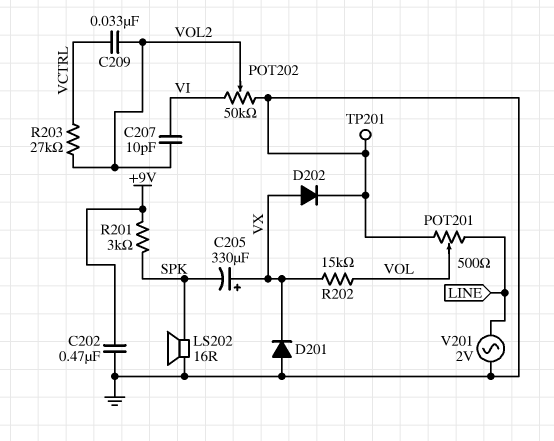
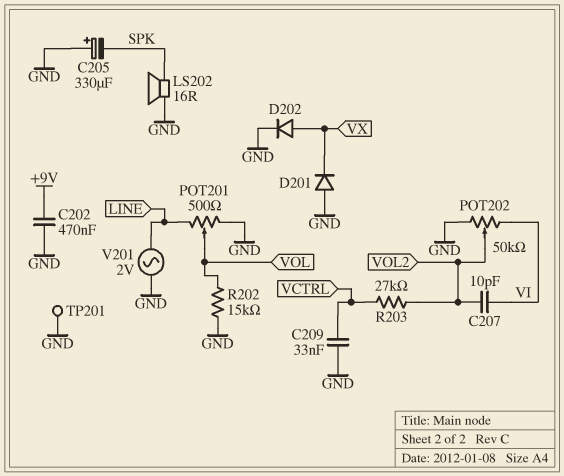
C205: 330uF (plus VX, minus SPK) -> 330uF (plus GND, minus SPK)
C209: 33nF (VCTRL, VOL2) -> 33nF (GND, VCTRL)
R201: 3k (+9V, SPK) -> none
R202: 15k (VOL, VX) -> 15k (GND, VOL)

